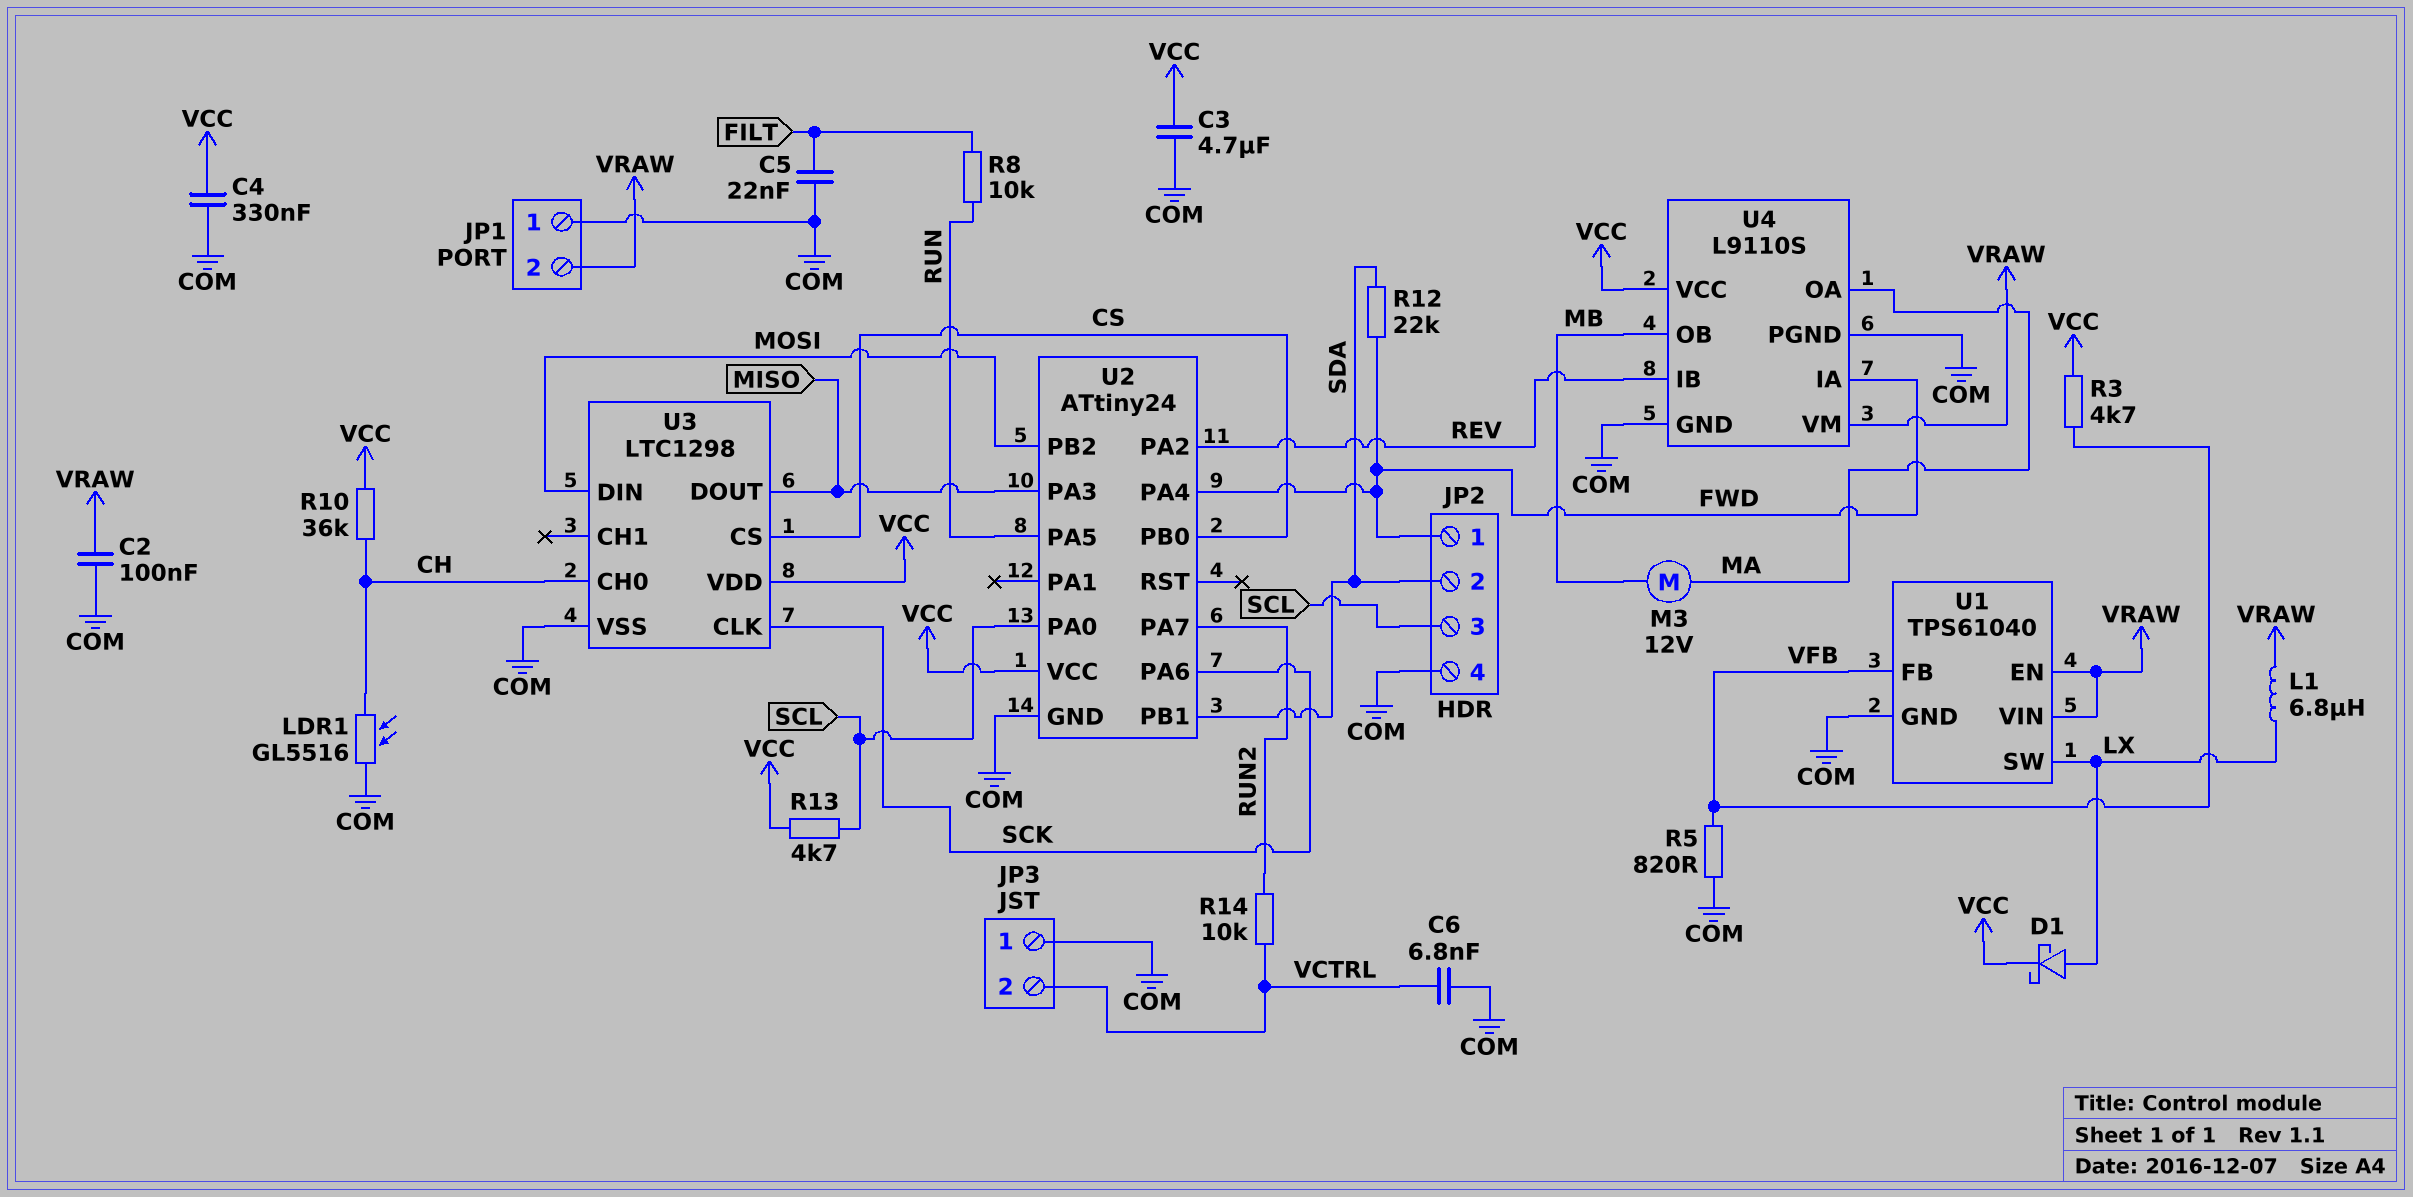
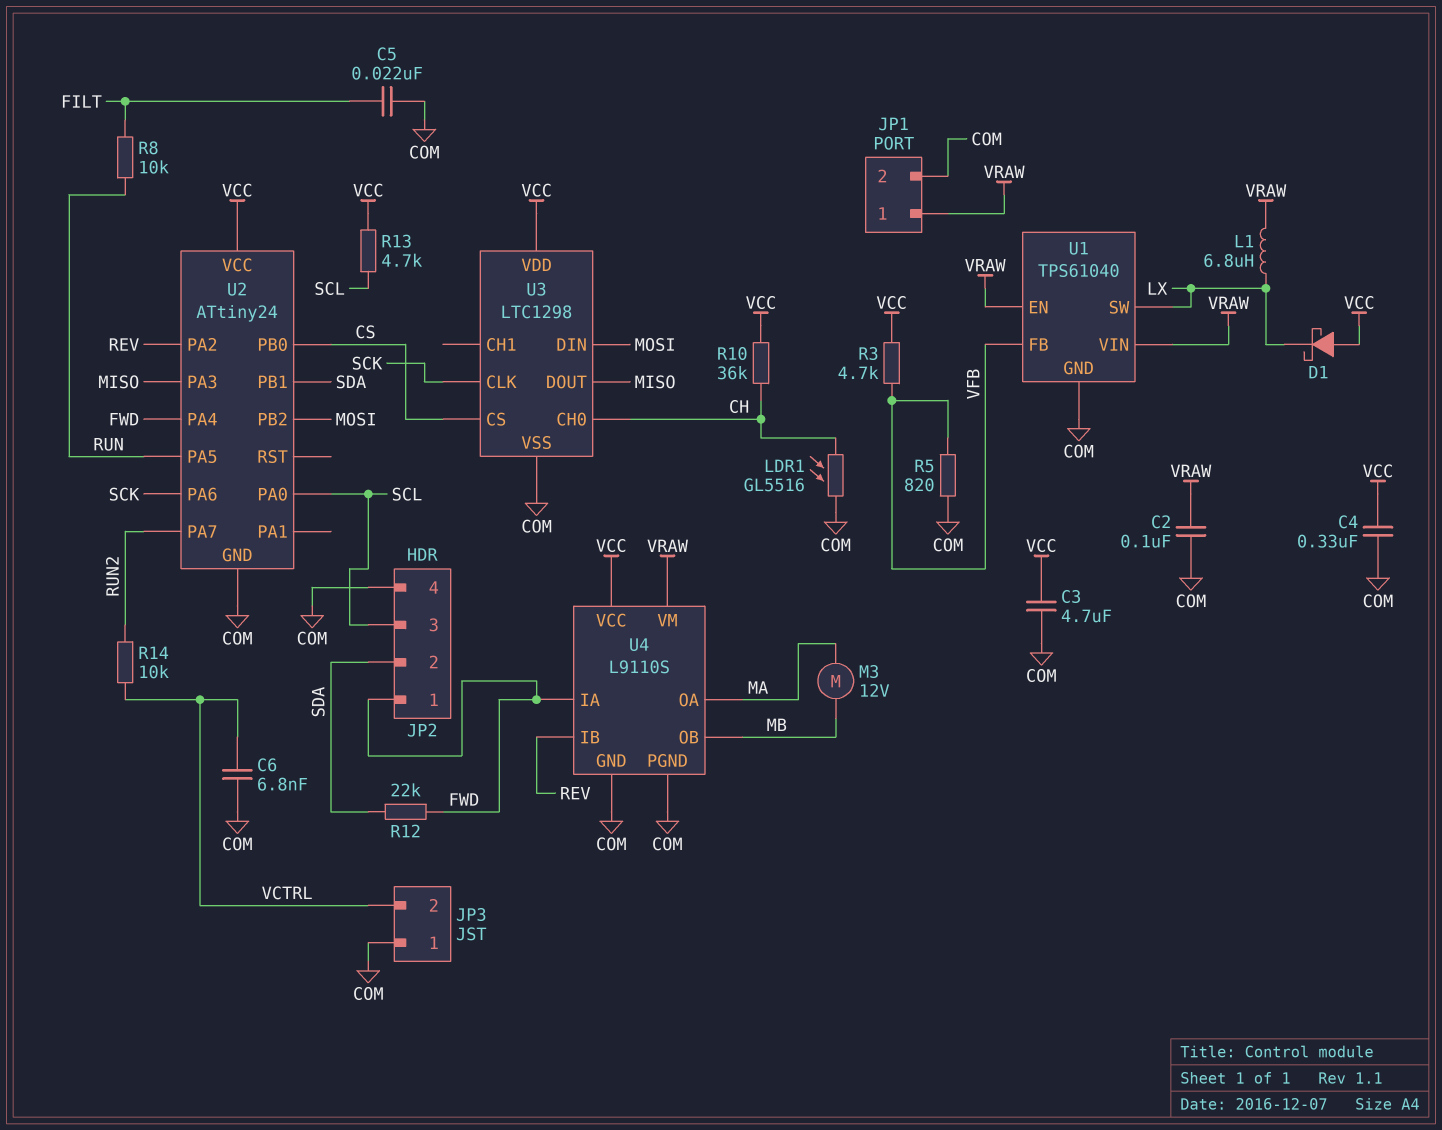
D1: schottky (A LX, K VCC) -> schottky (A VCC, K LX)
JP1 pin 1: COM -> VRAW
JP1 pin 2: VRAW -> COM

